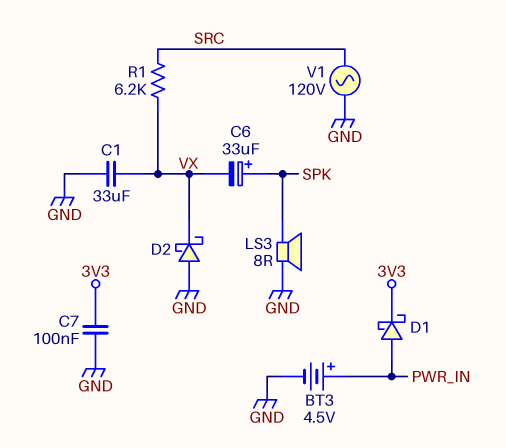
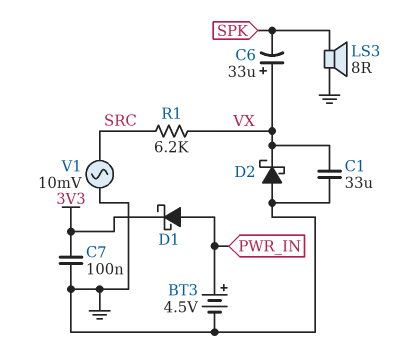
C6: 33uF (plus SPK, minus VX) -> 33uF (plus VX, minus SPK)
V1: AC 120V (GND, SRC) -> AC 10mV (GND, SRC)

